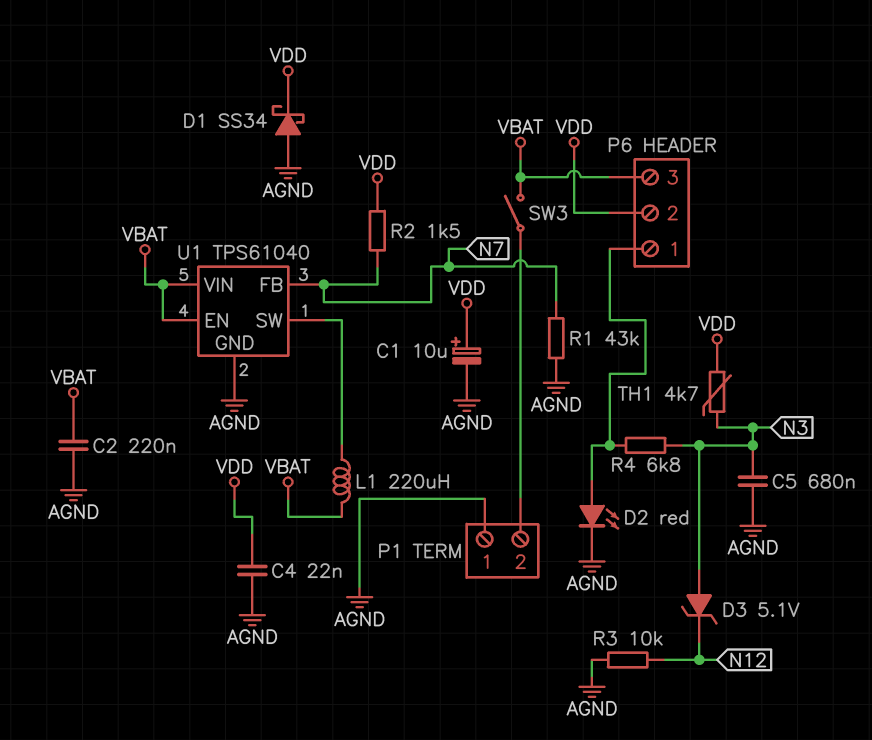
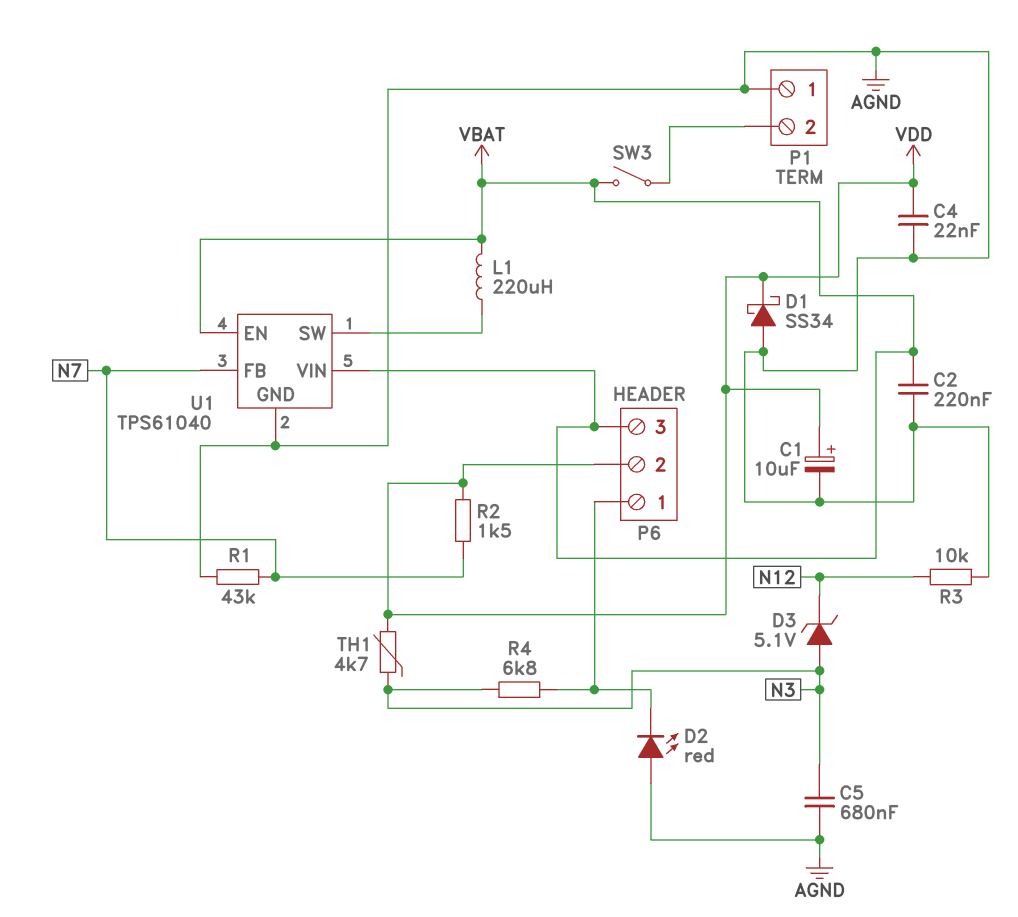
D2: LED red (A P6/1, K AGND) -> LED red (A AGND, K P6/1)

